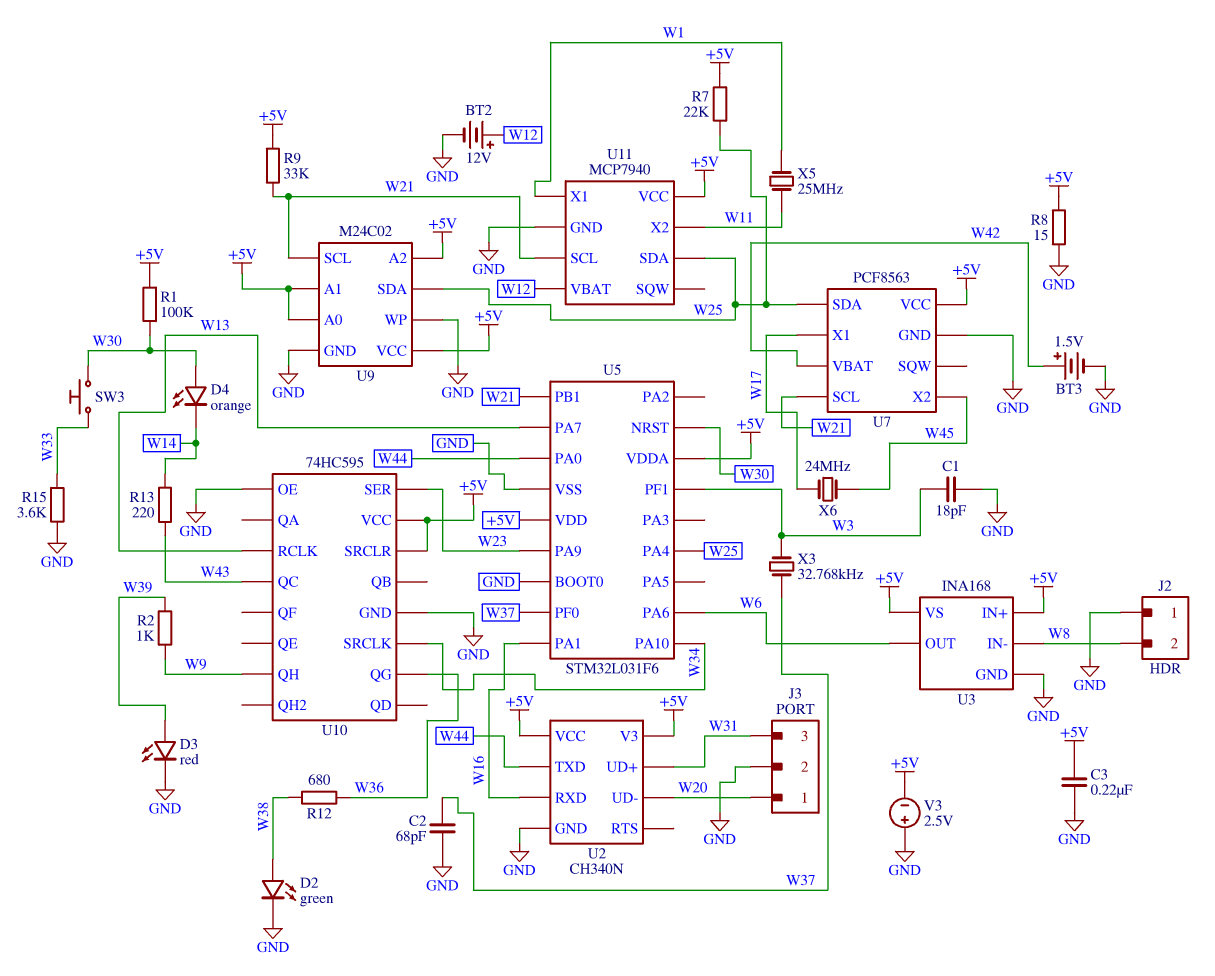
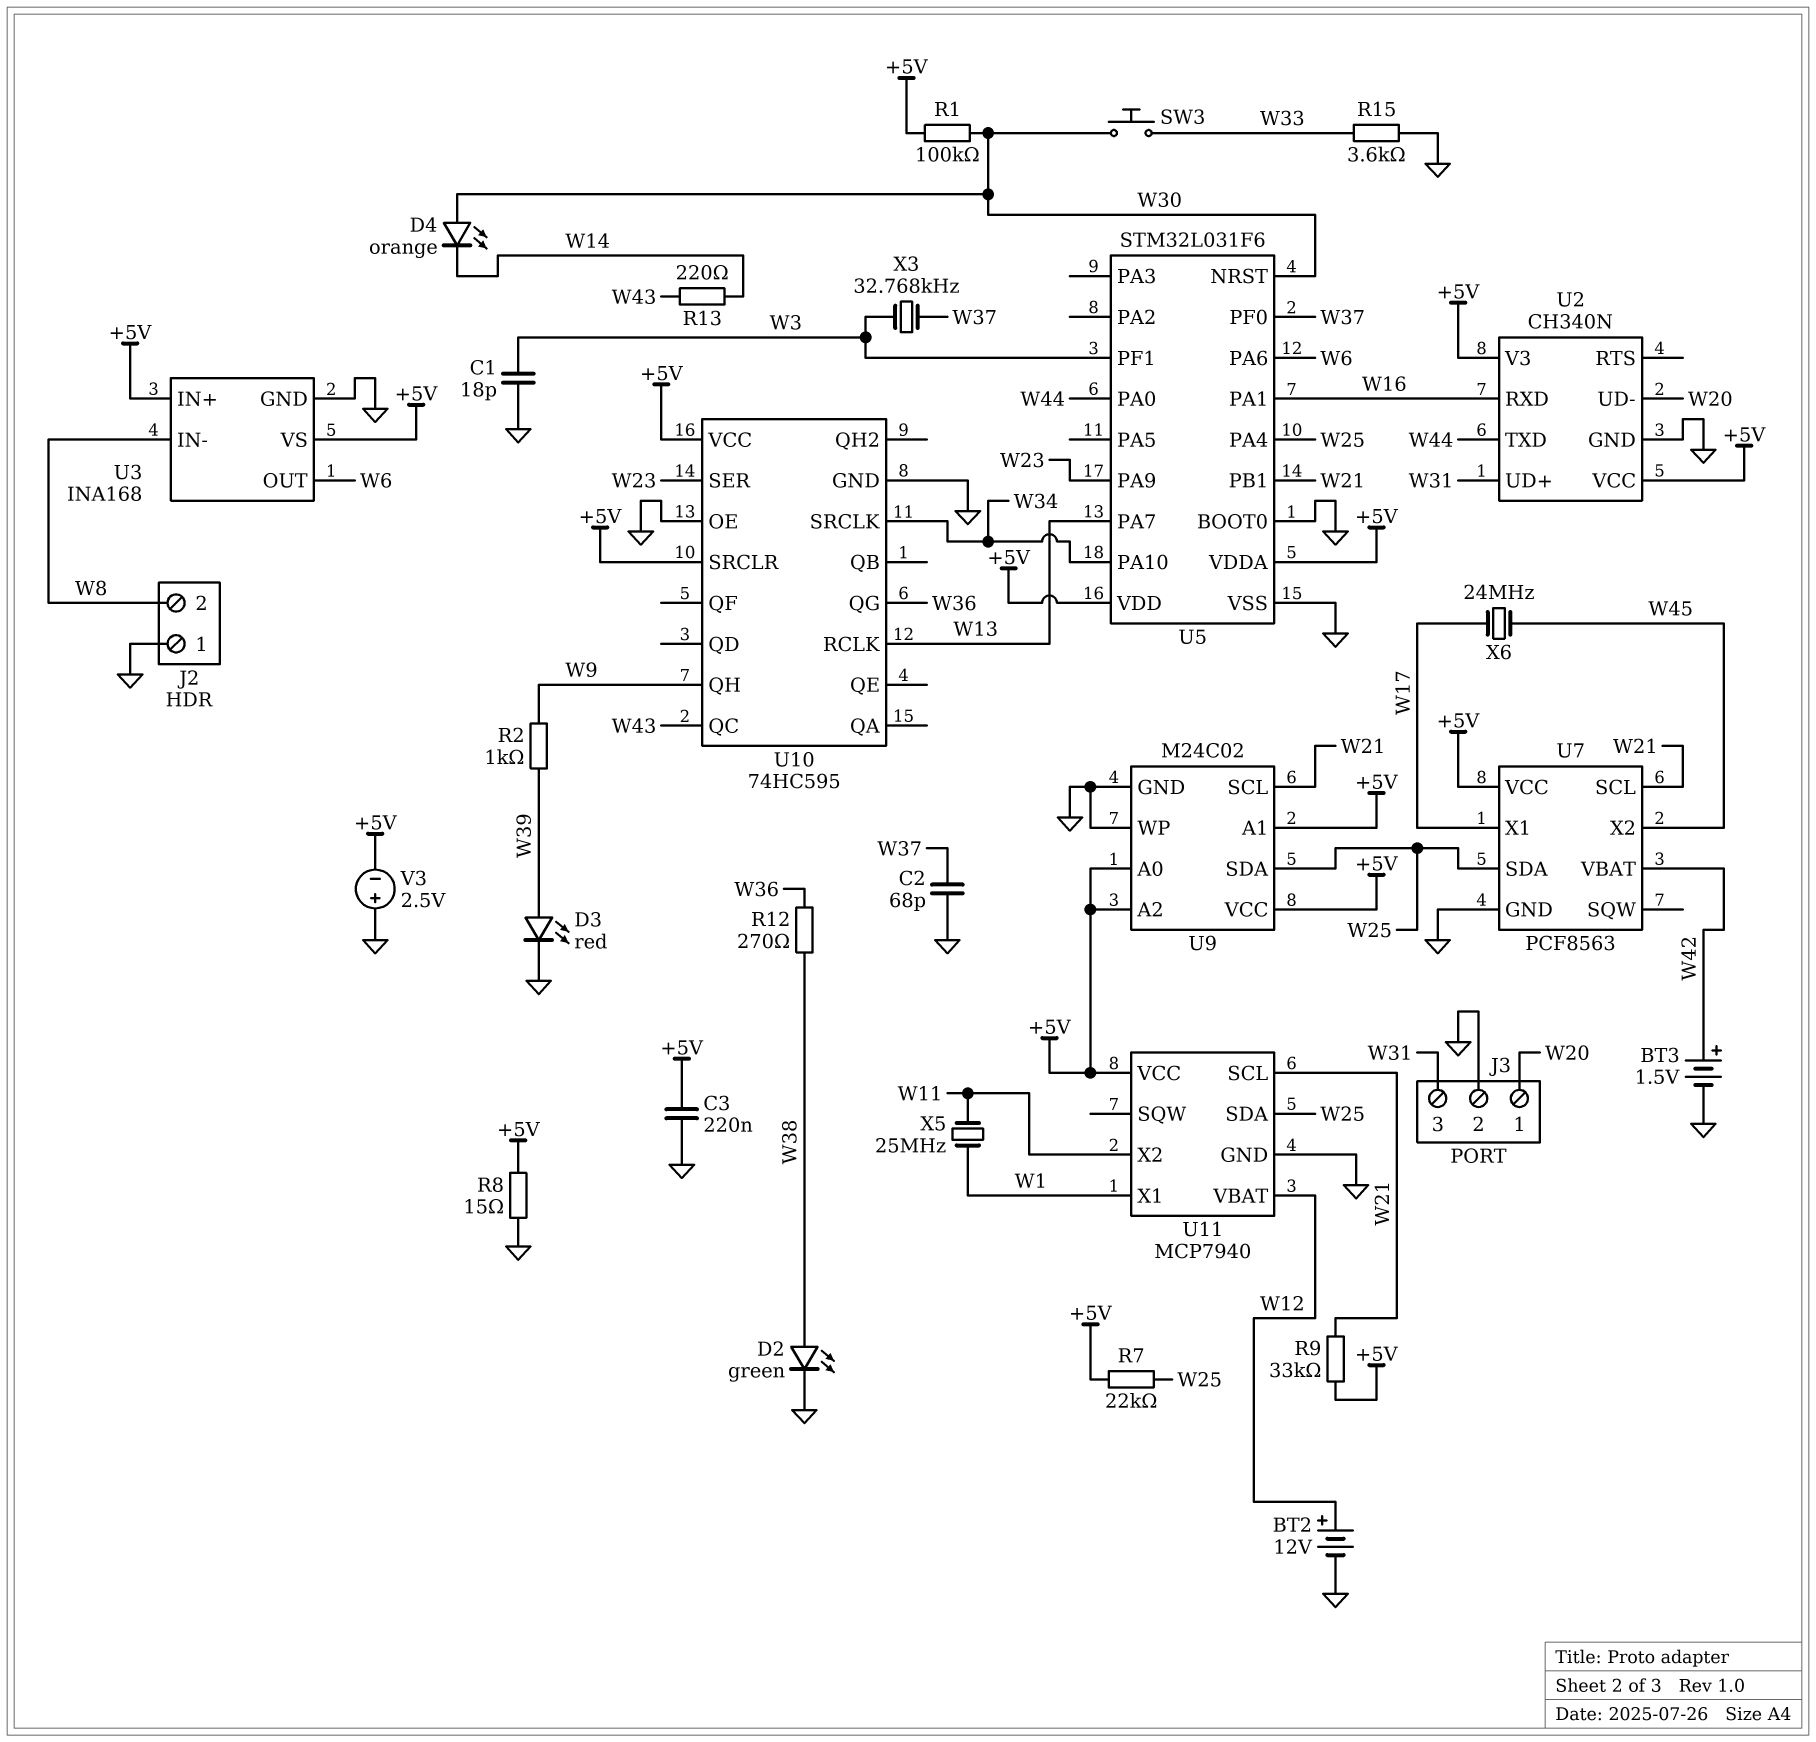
R12: 680 (W36, W38) -> 270 (W36, W38)

